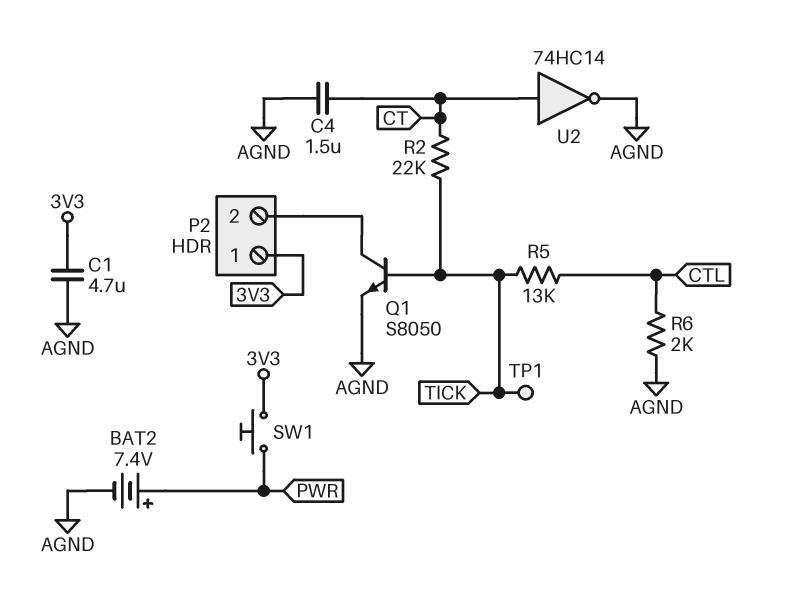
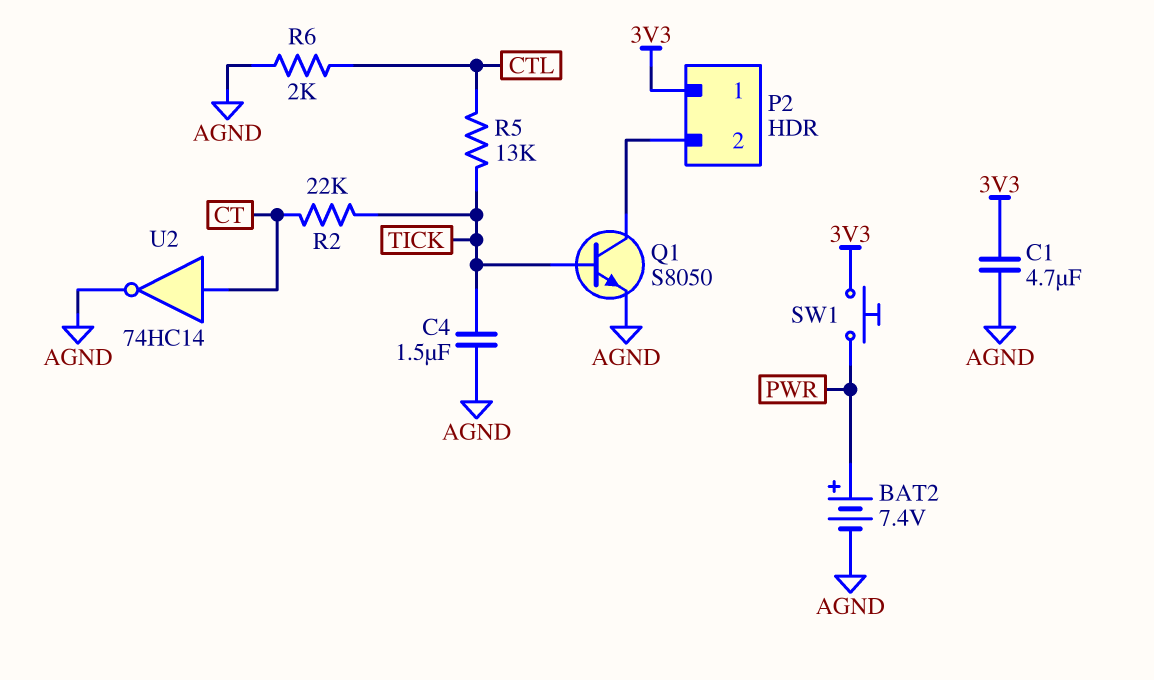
C4: 1.5uF (AGND, CT) -> 1.5uF (AGND, TICK)
TP1: test point (TICK) -> none

